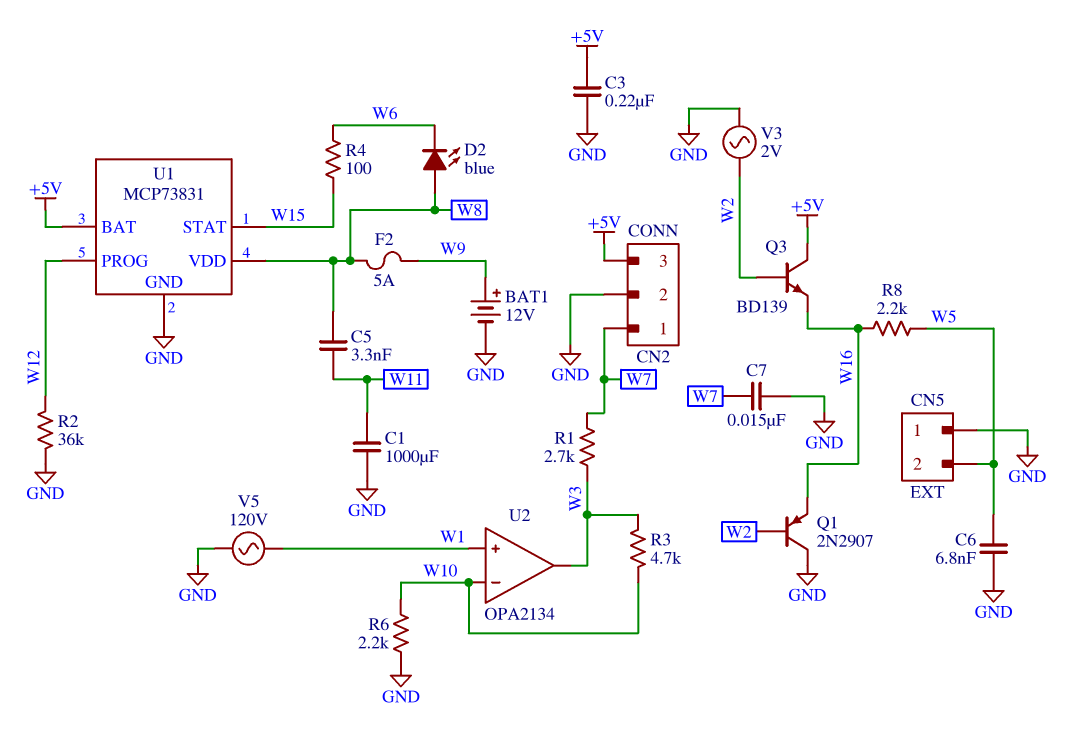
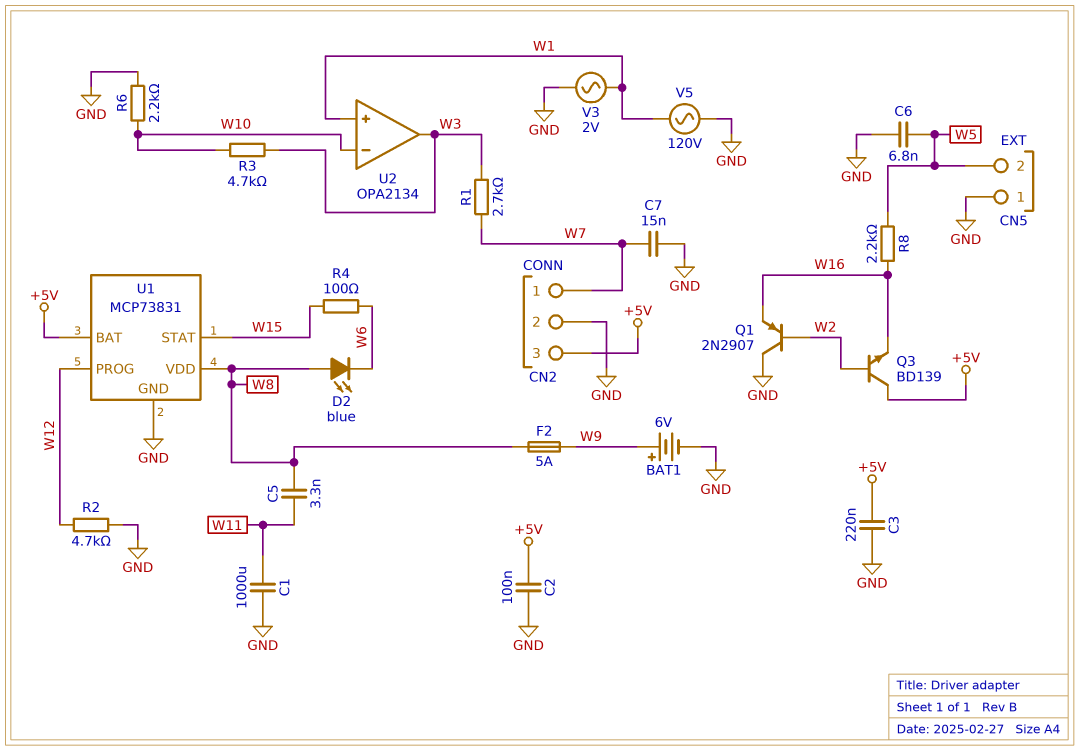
BAT1: 12V (plus W9, minus GND) -> 6V (plus W9, minus GND)
C2: none -> 100nF (+5V, GND)
R2: 36k (GND, W12) -> 4.7k (GND, W12)
V3: AC 2V (GND, W2) -> AC 2V (GND, W1)

